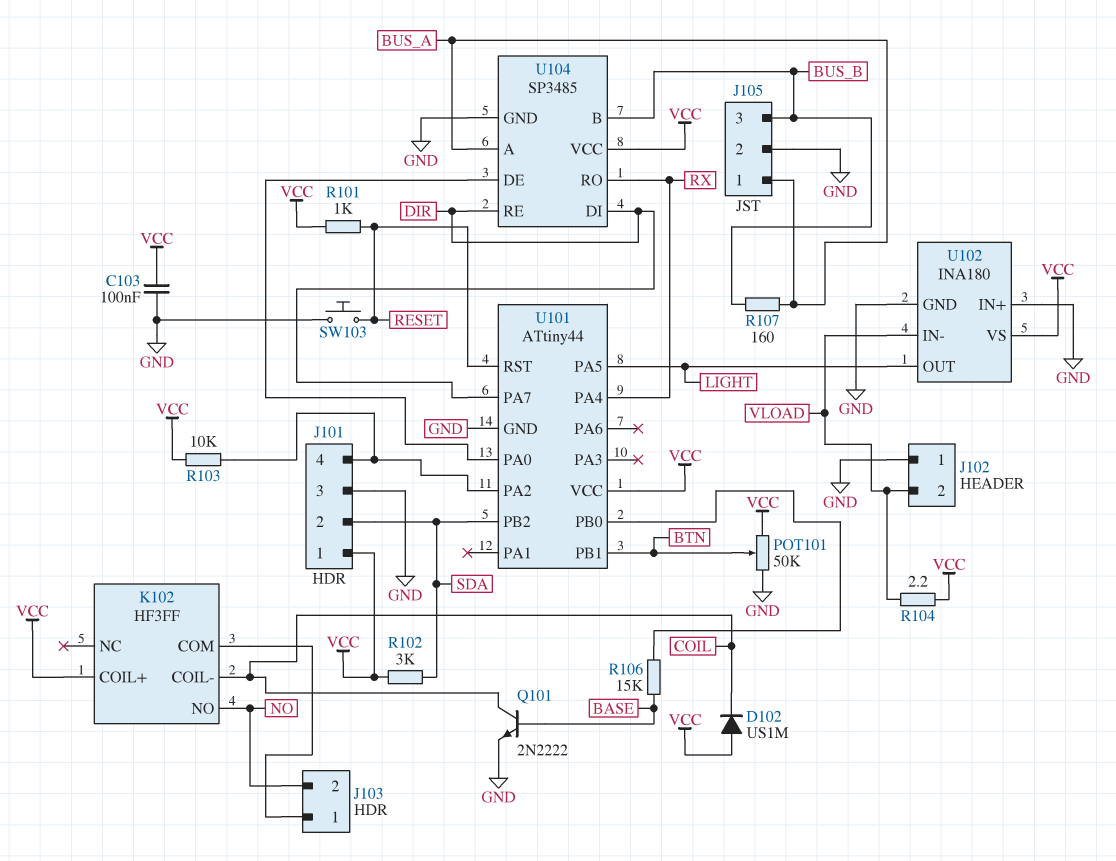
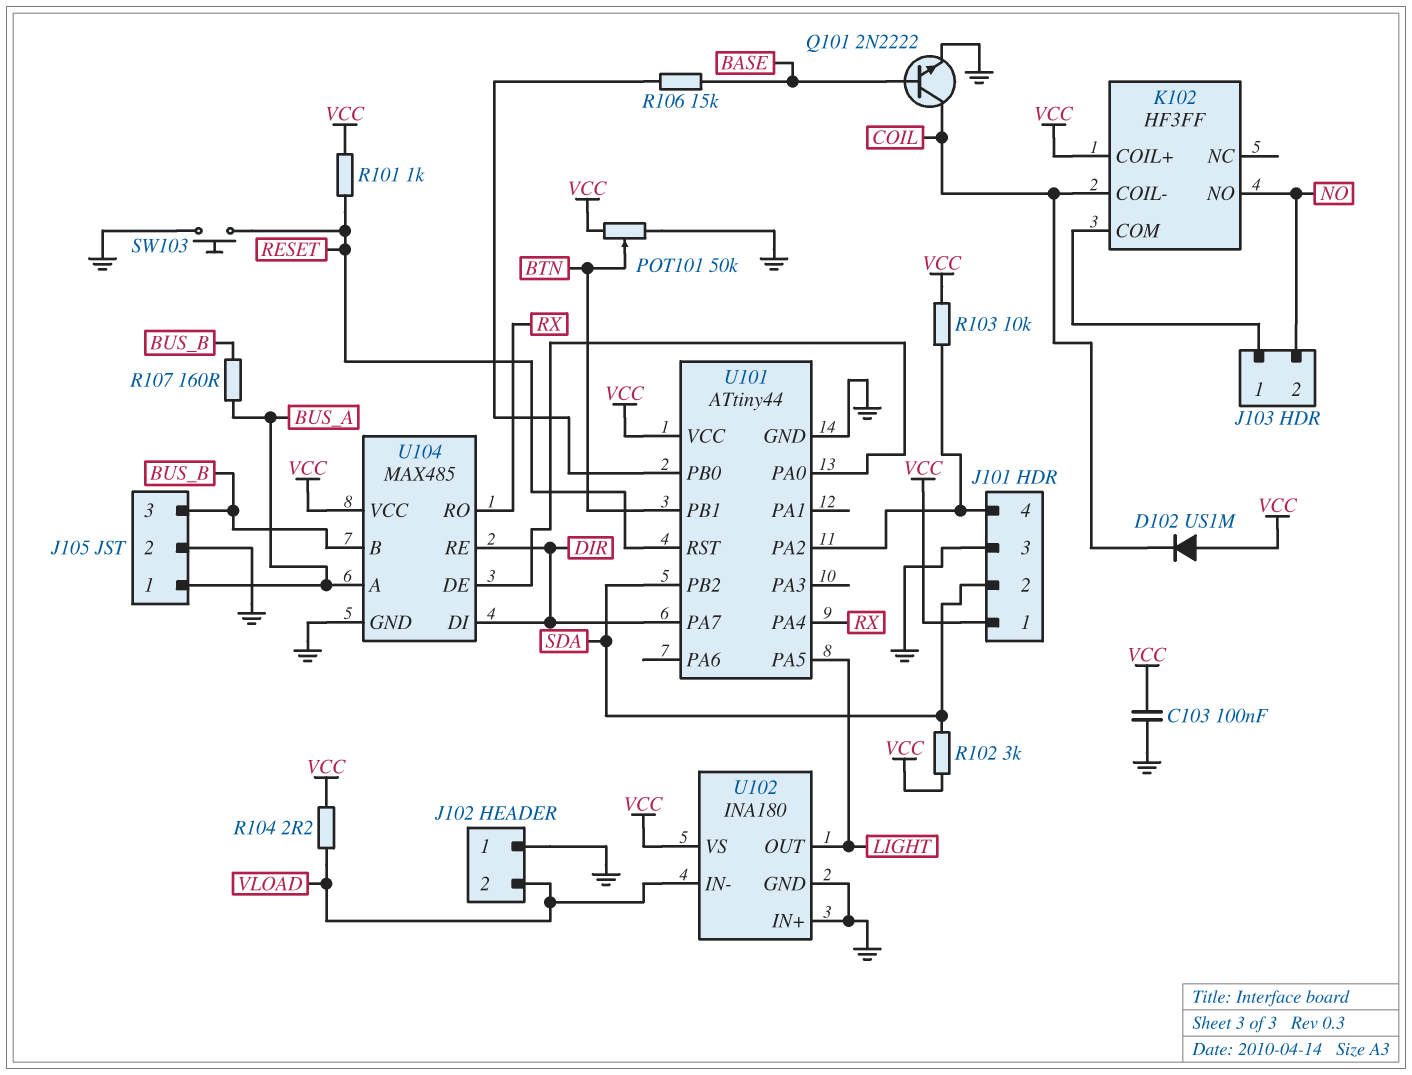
U104: SP3485 -> MAX485

